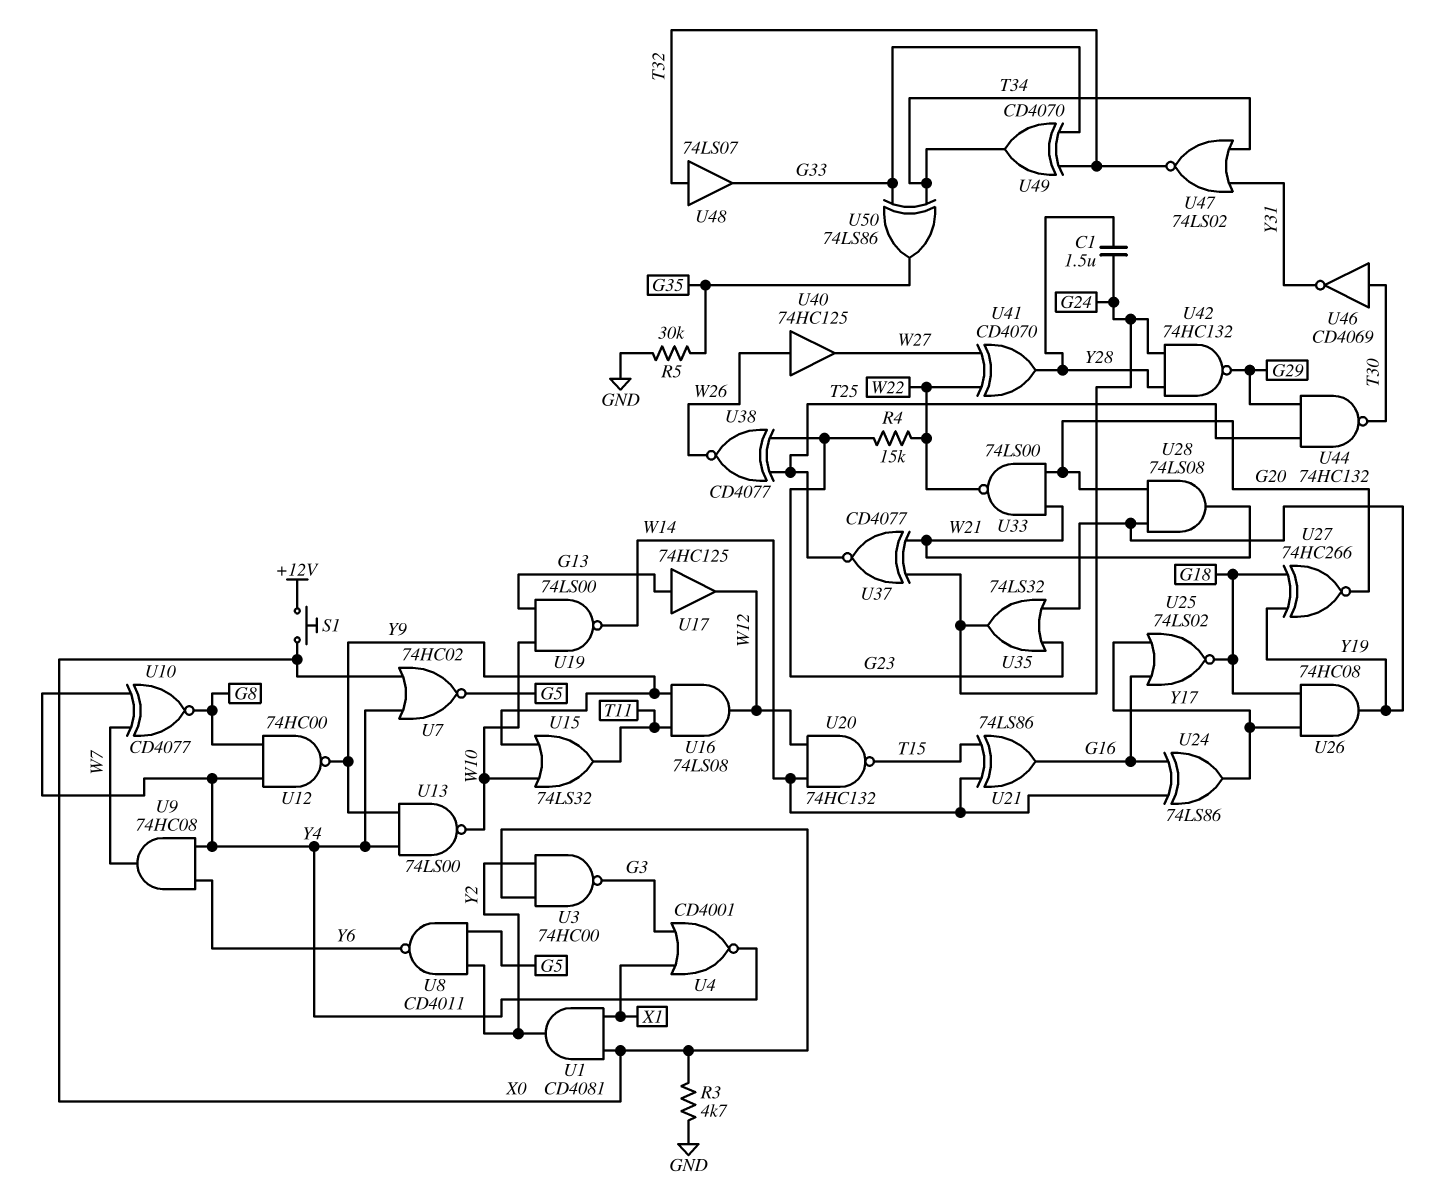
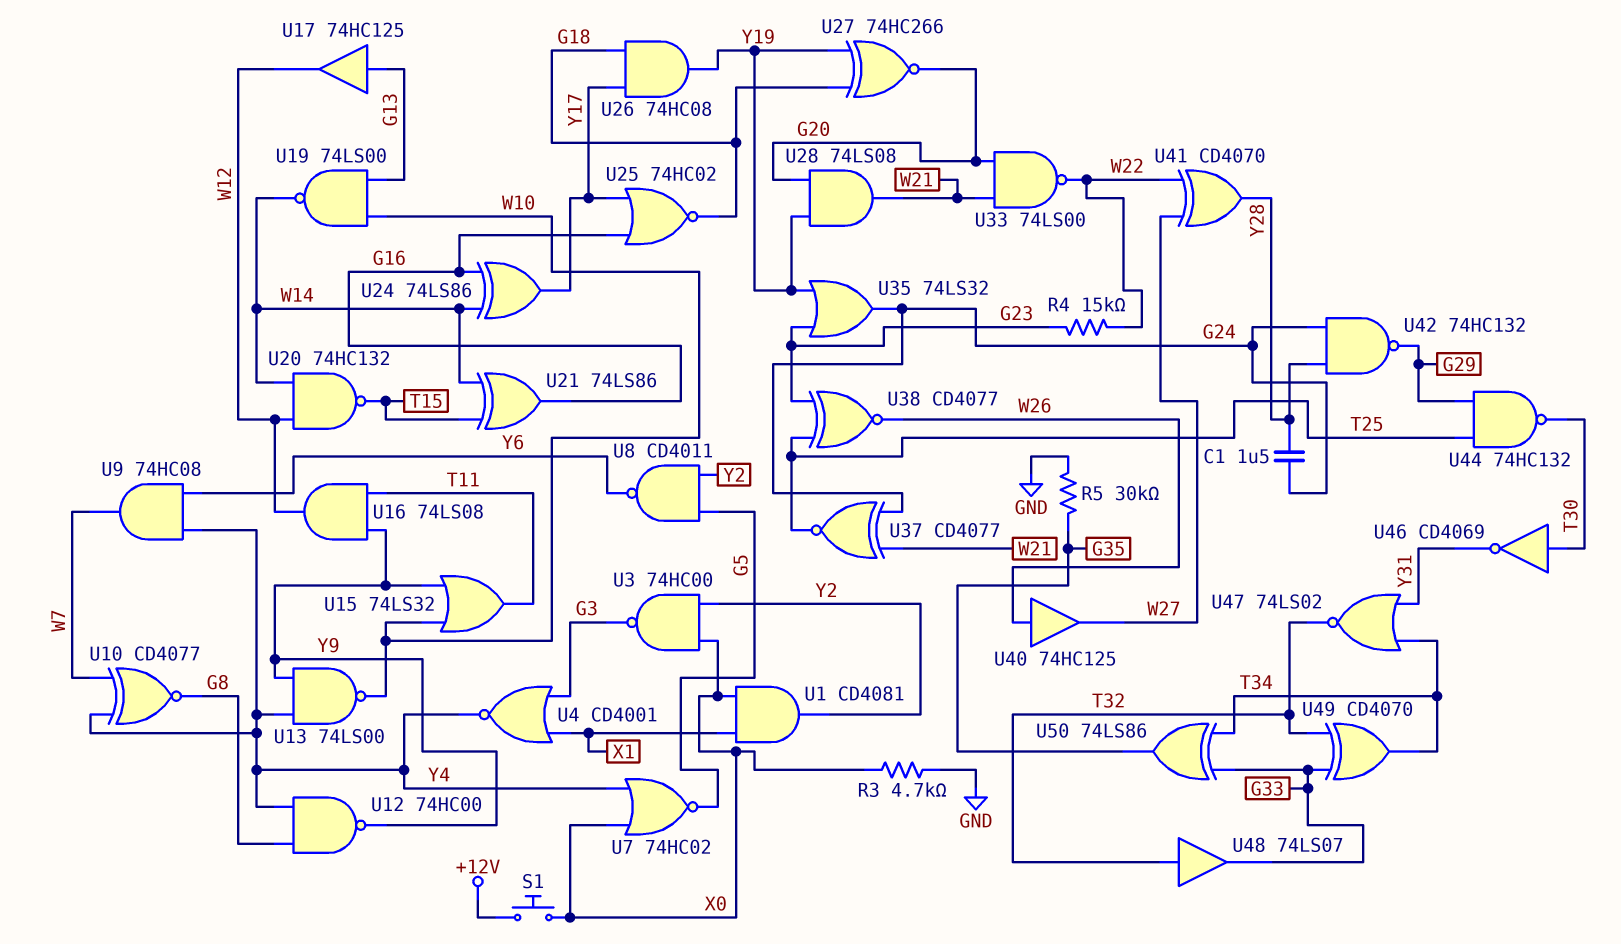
U25: NOR 74LS02 (in G16, in Y17, out G18) -> NOR 74HC02 (in G16, in Y17, out G18)

